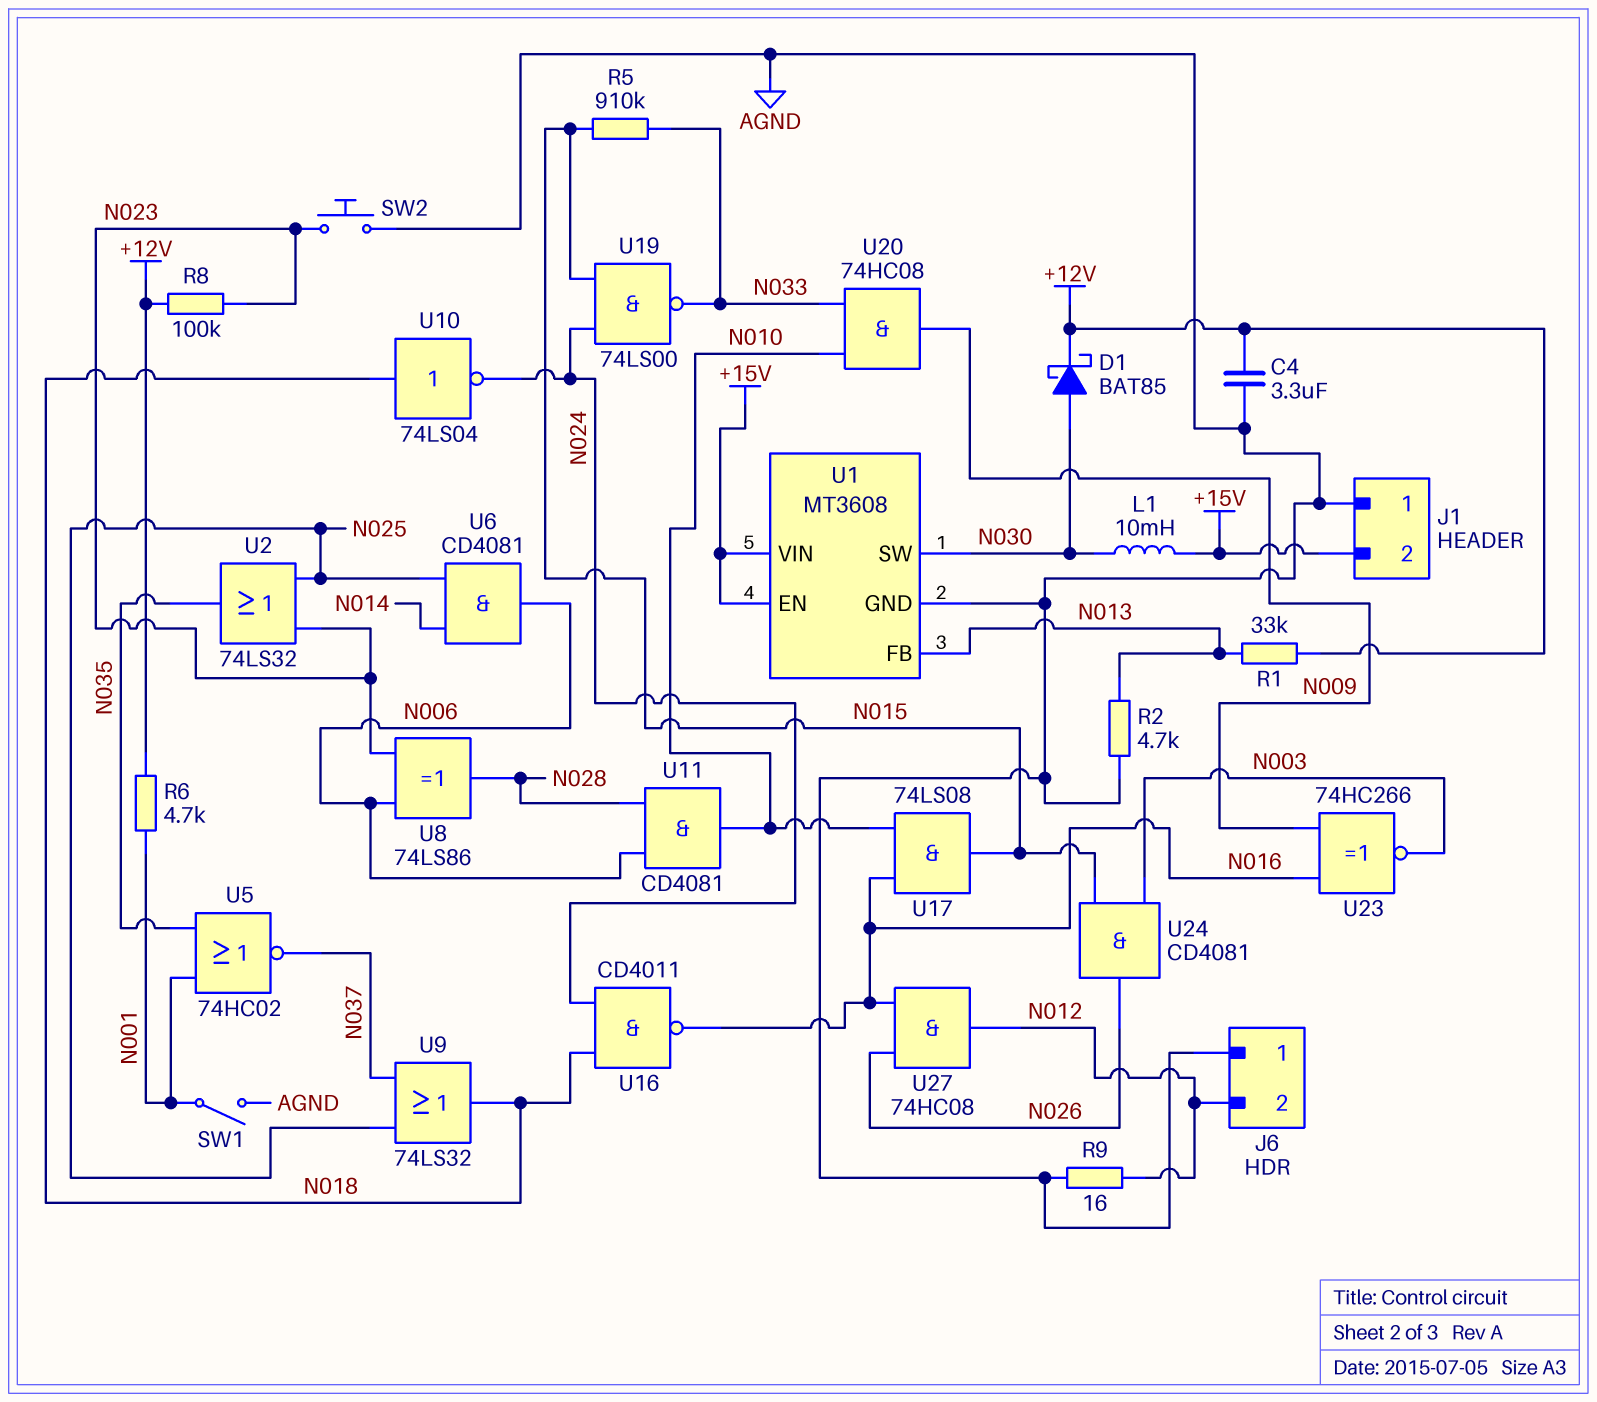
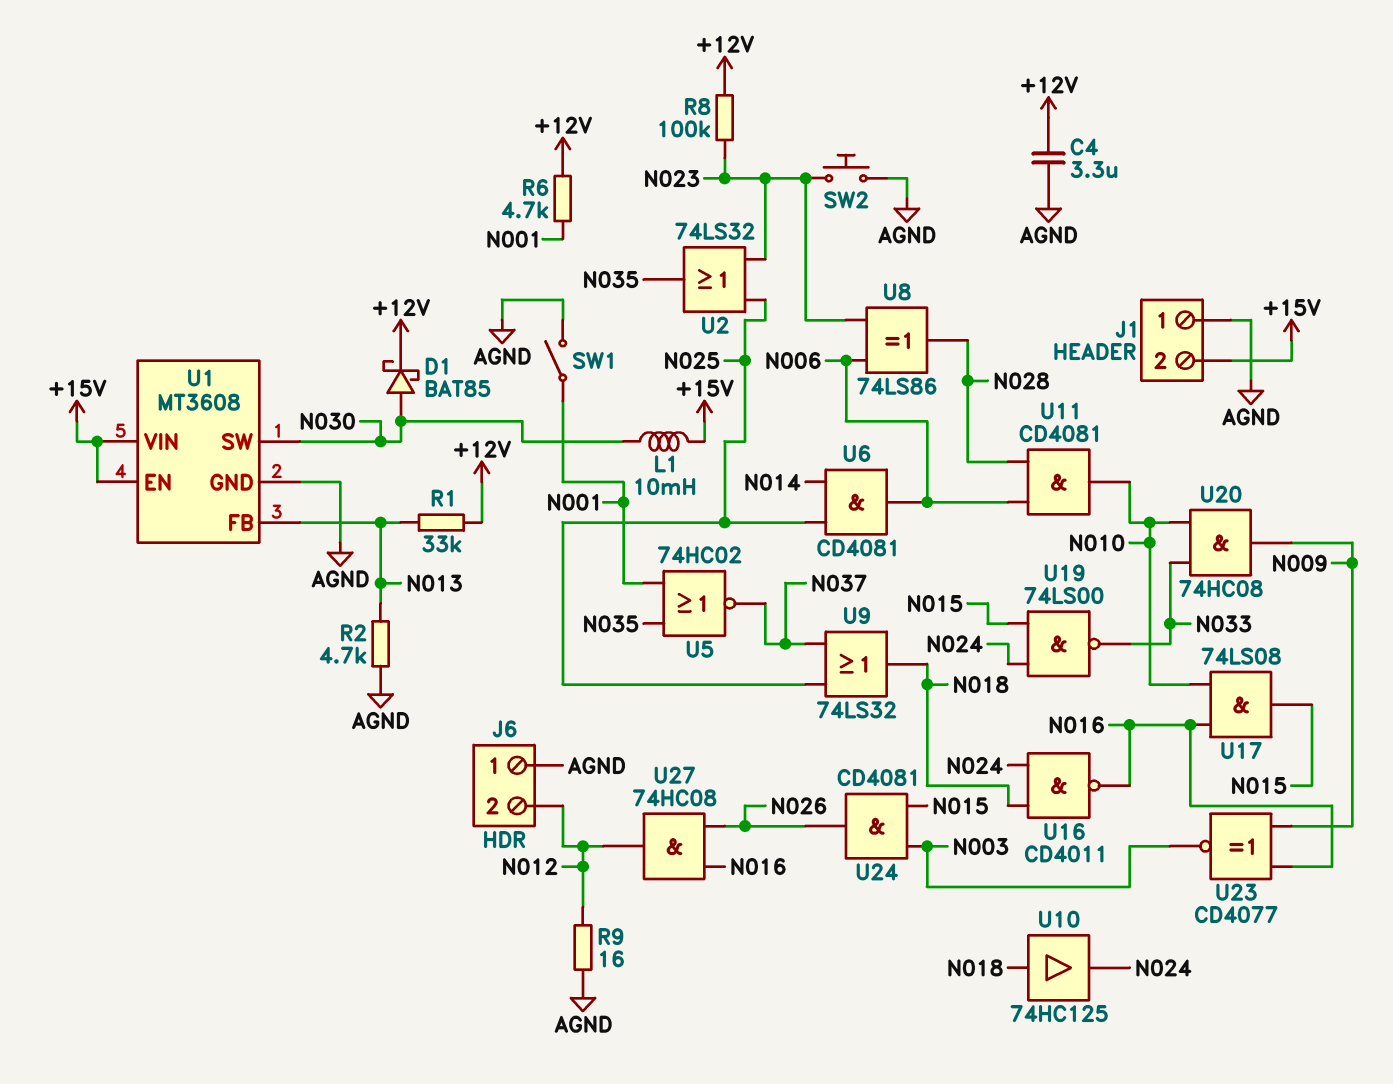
R5: 910k (N015, N033) -> none
U10: NOT 74LS04 (in N018, out N024) -> buffer 74HC125 (in N018, out N024)
U23: XNOR 74HC266 (in N009, in N016, out N003) -> XNOR CD4077 (in N009, in N016, out N003)

